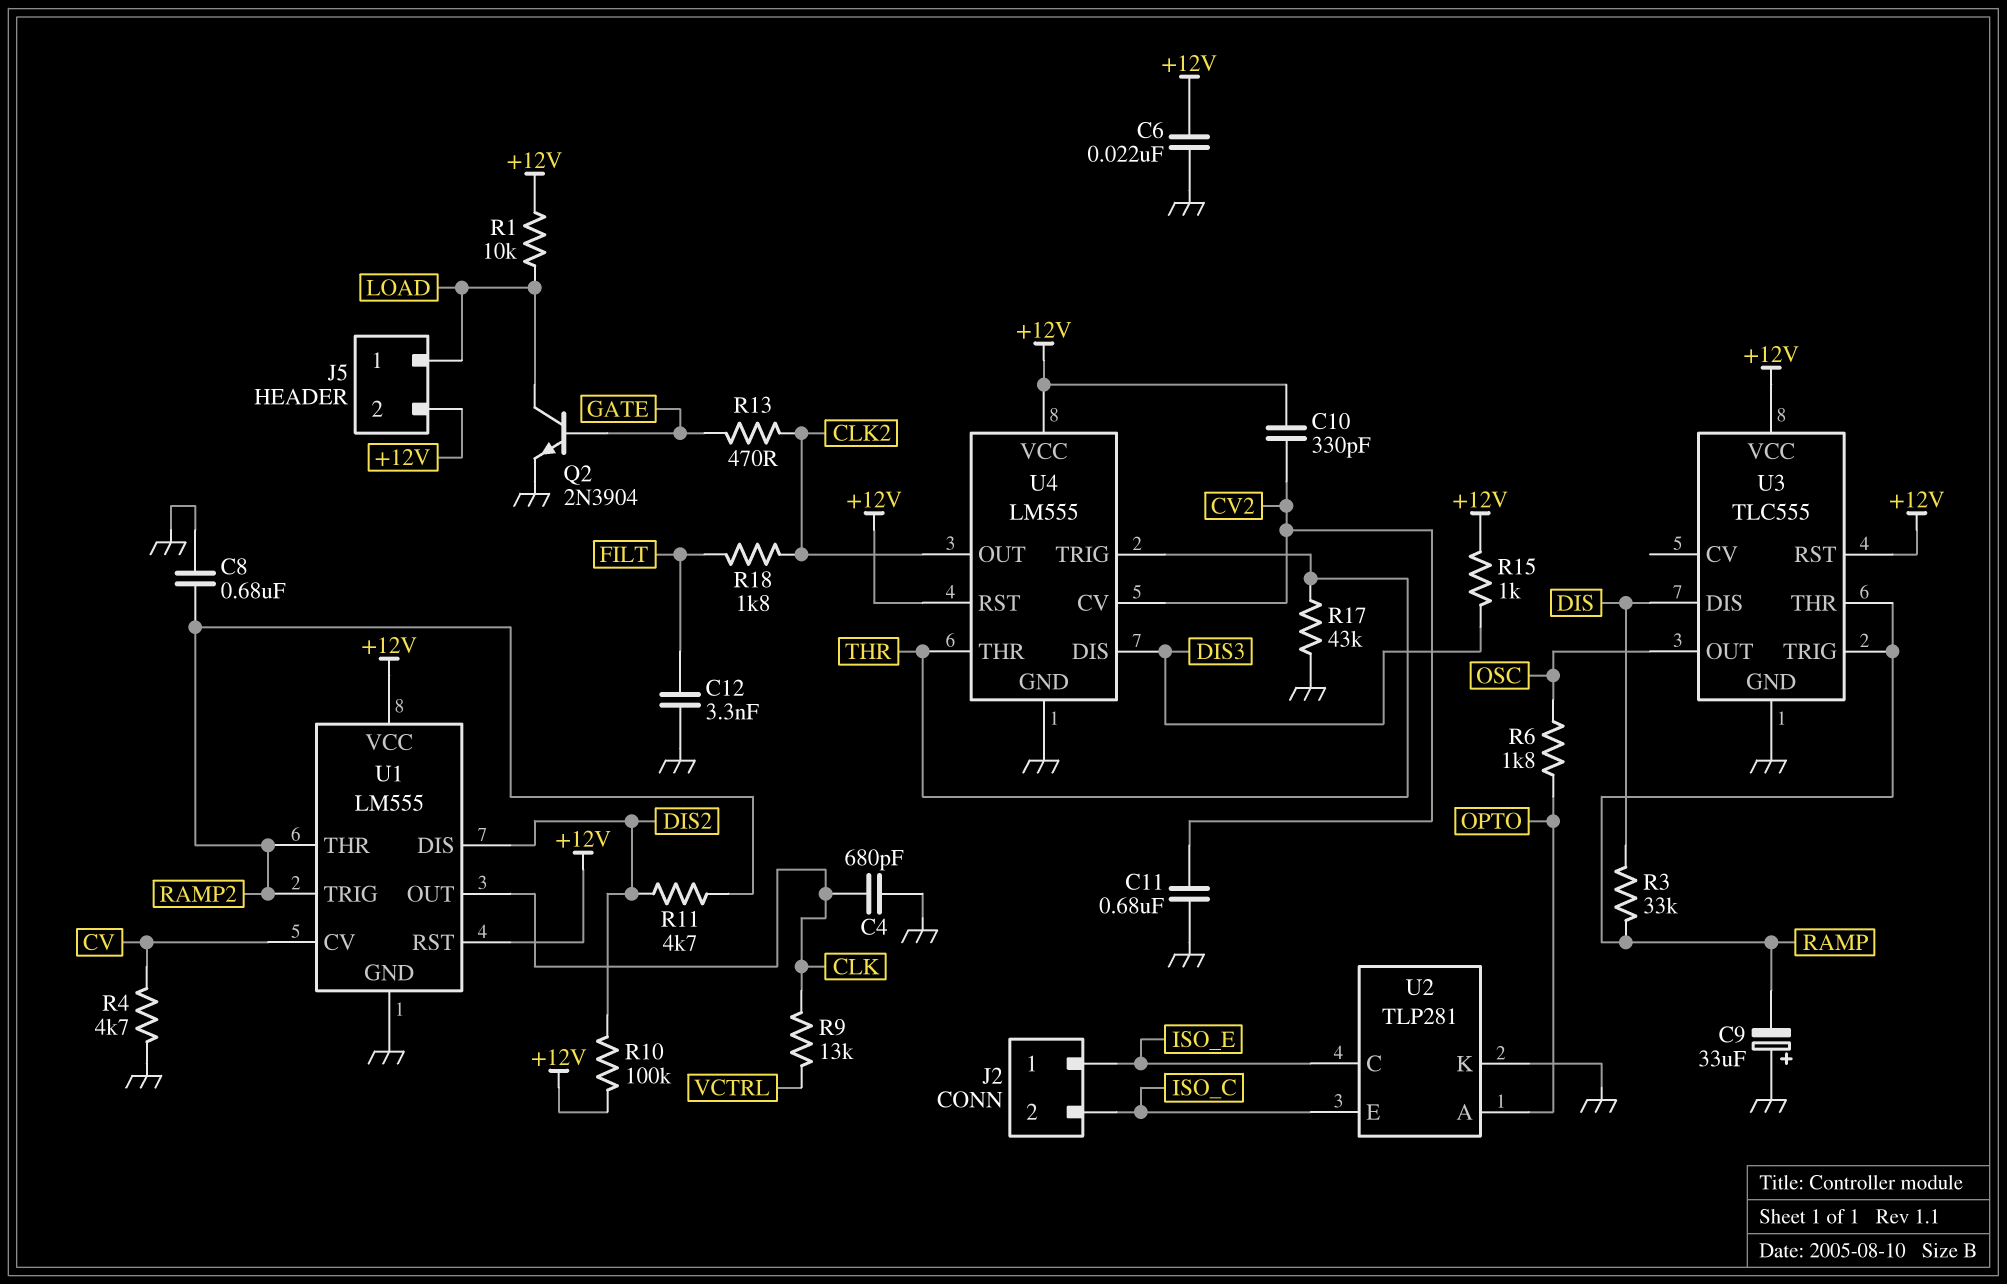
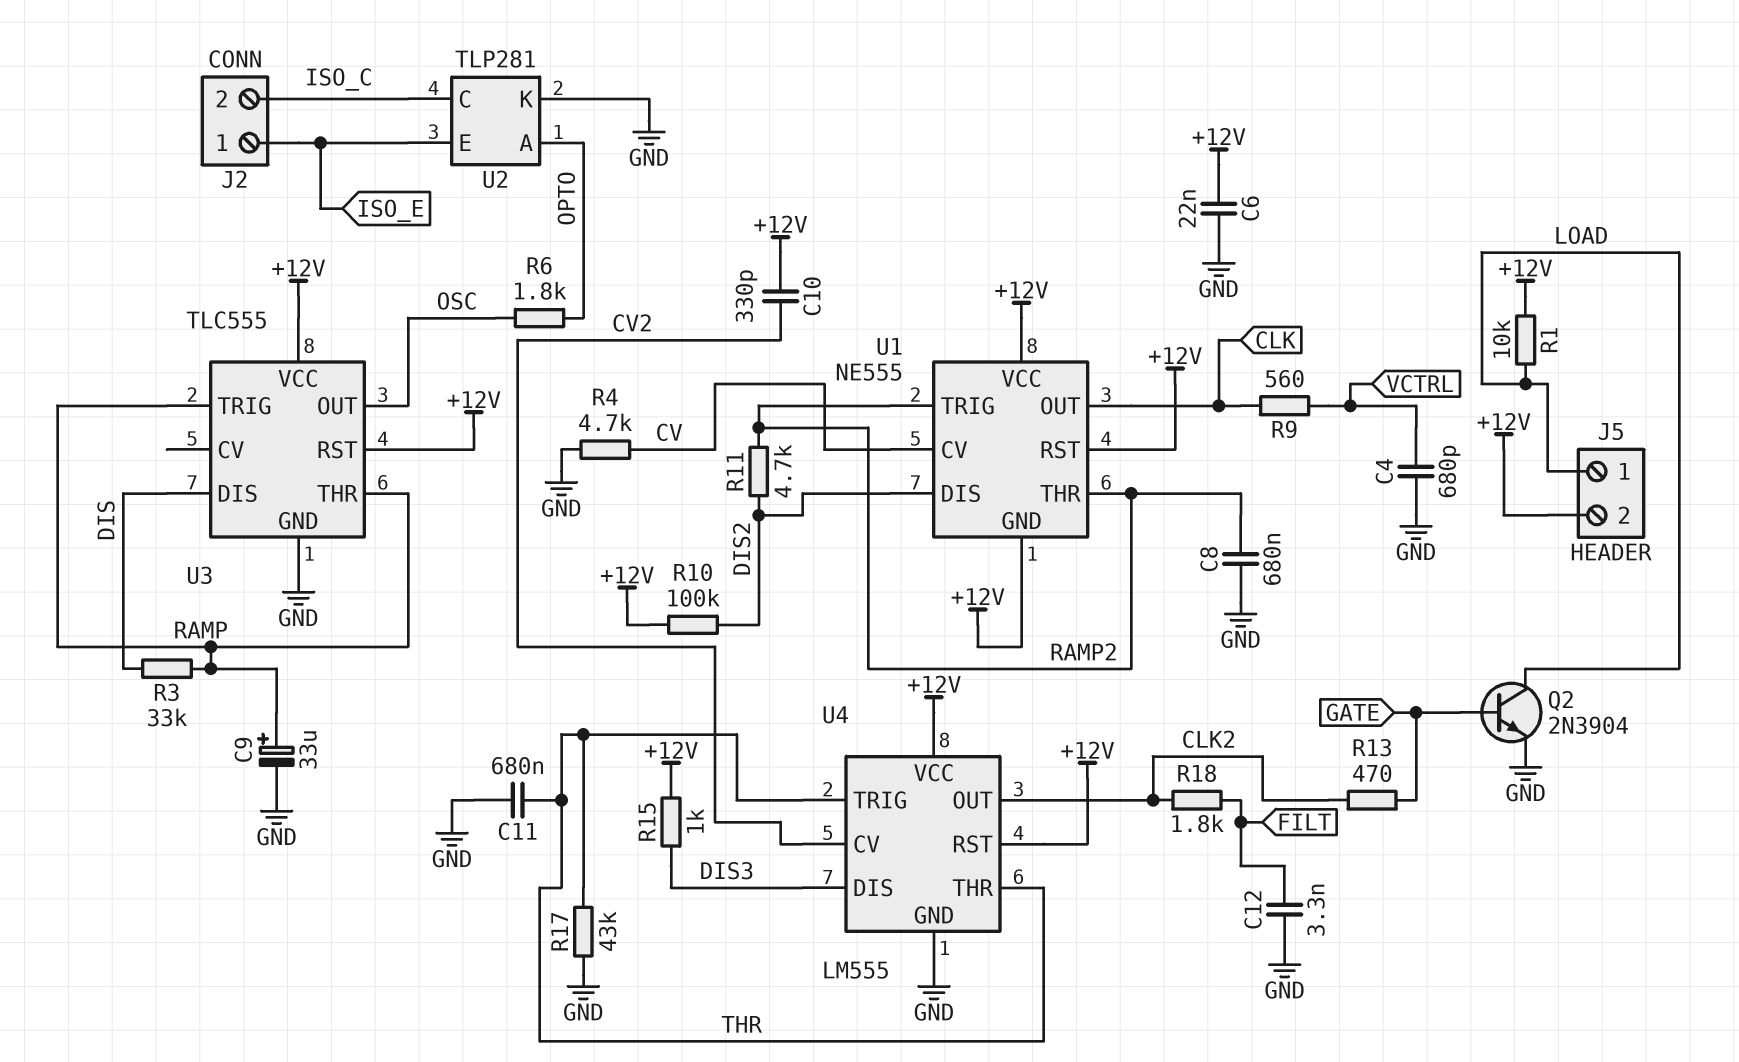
C4: 680pF (CLK, GND) -> 680pF (GND, VCTRL)
C9: 33uF (plus GND, minus RAMP) -> 33uF (plus RAMP, minus GND)
C11: 680nF (CV2, GND) -> 680nF (GND, THR)
R9: 13k (CLK, VCTRL) -> 560 (CLK, VCTRL)
U1: LM555 -> NE555
U1 pin GND: GND -> +12V
U2 pin C: ISO_E -> ISO_C
U2 pin E: ISO_C -> ISO_E

